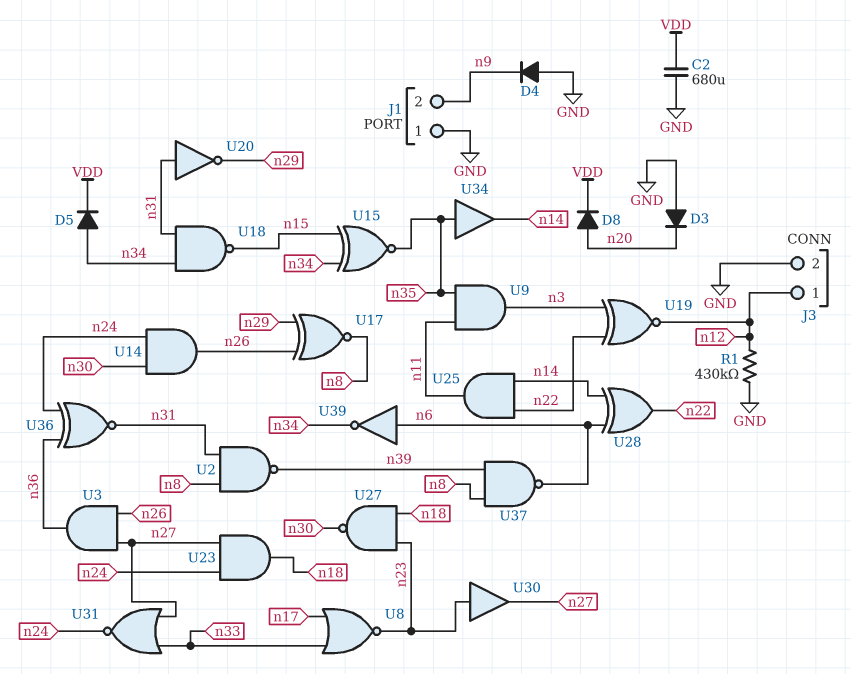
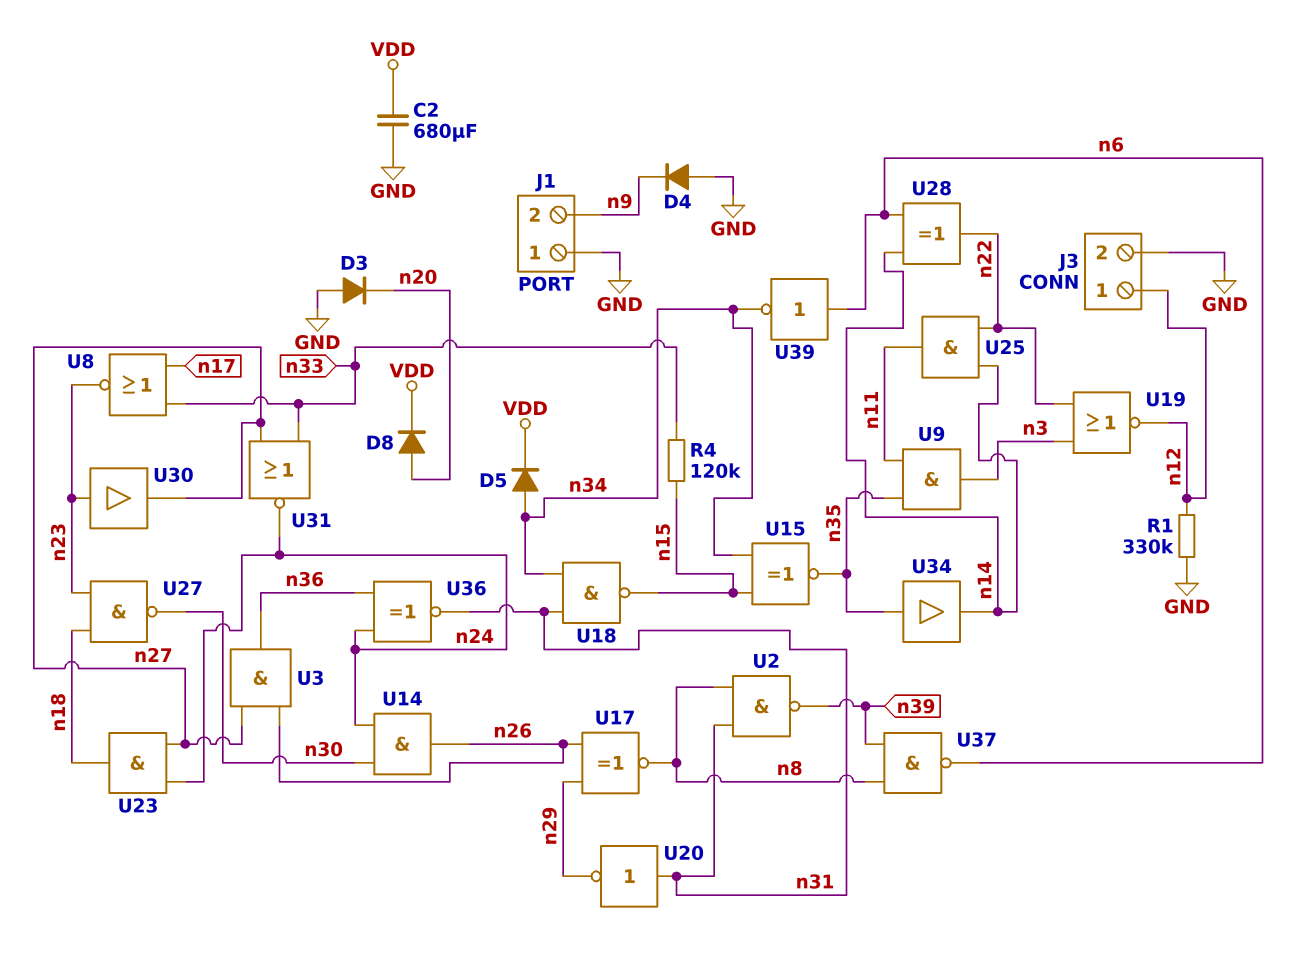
R1: 430k (GND, n12) -> 330k (GND, n12)
R4: none -> 120k (n15, n33)
U19: XNOR (in n3, in n22, out n12) -> NOR (in n3, in n22, out n12)

